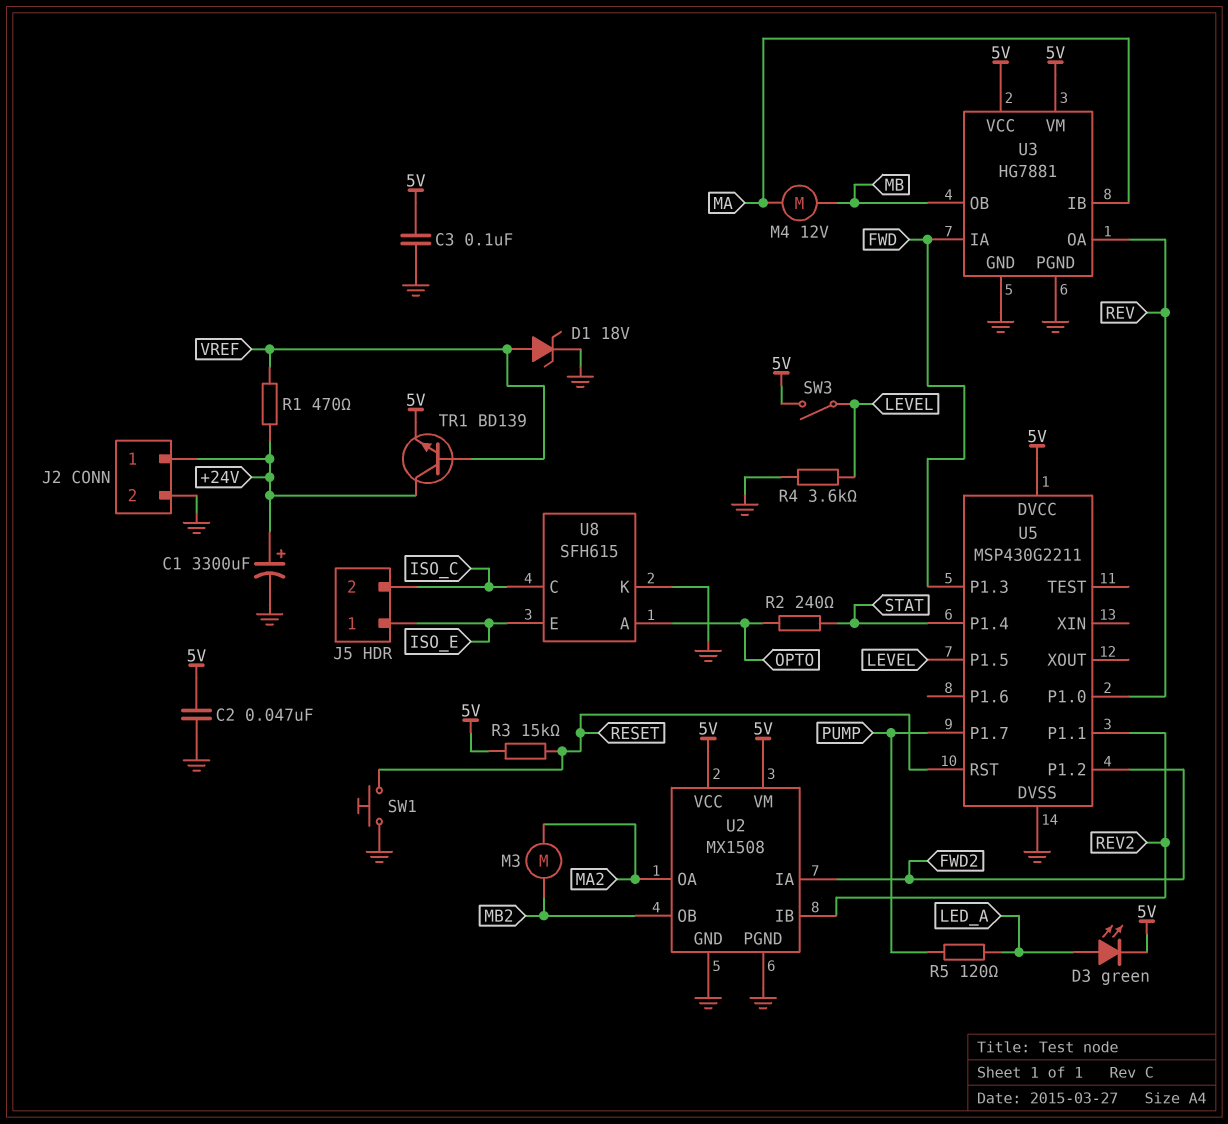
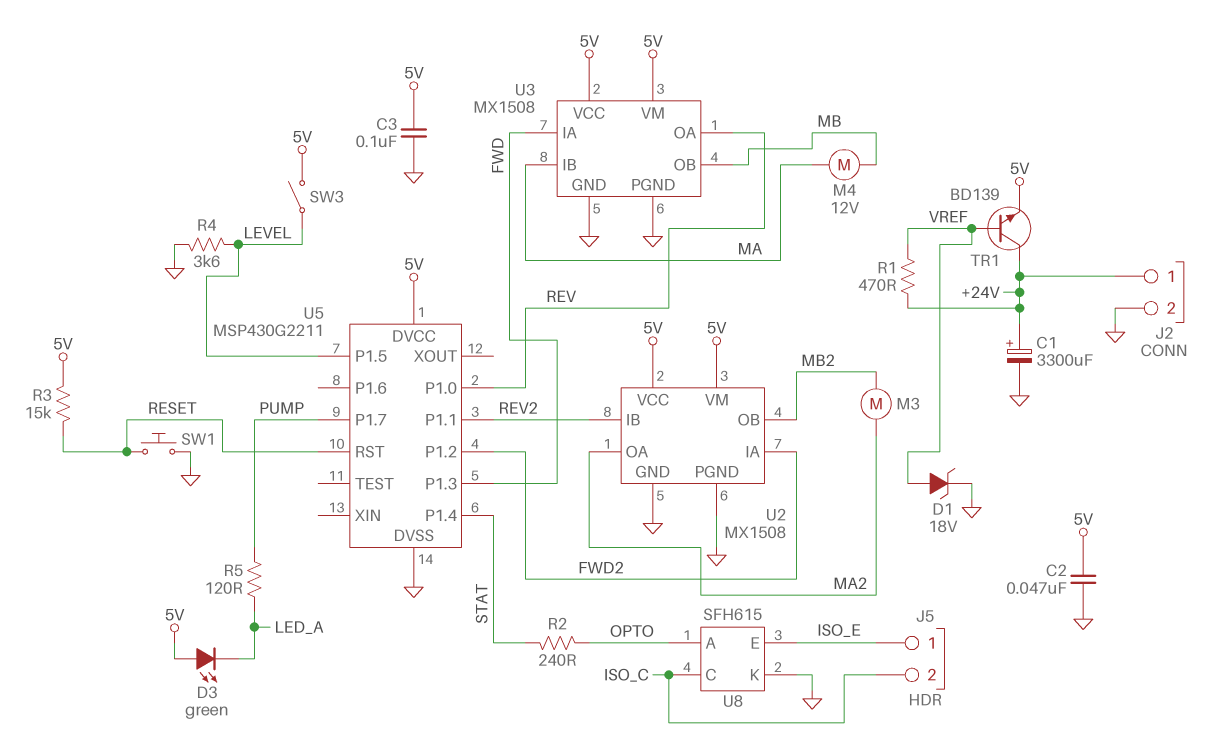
D3: LED green (A LED_A, K 5V) -> LED green (A 5V, K LED_A)
U3: HG7881 -> MX1508

